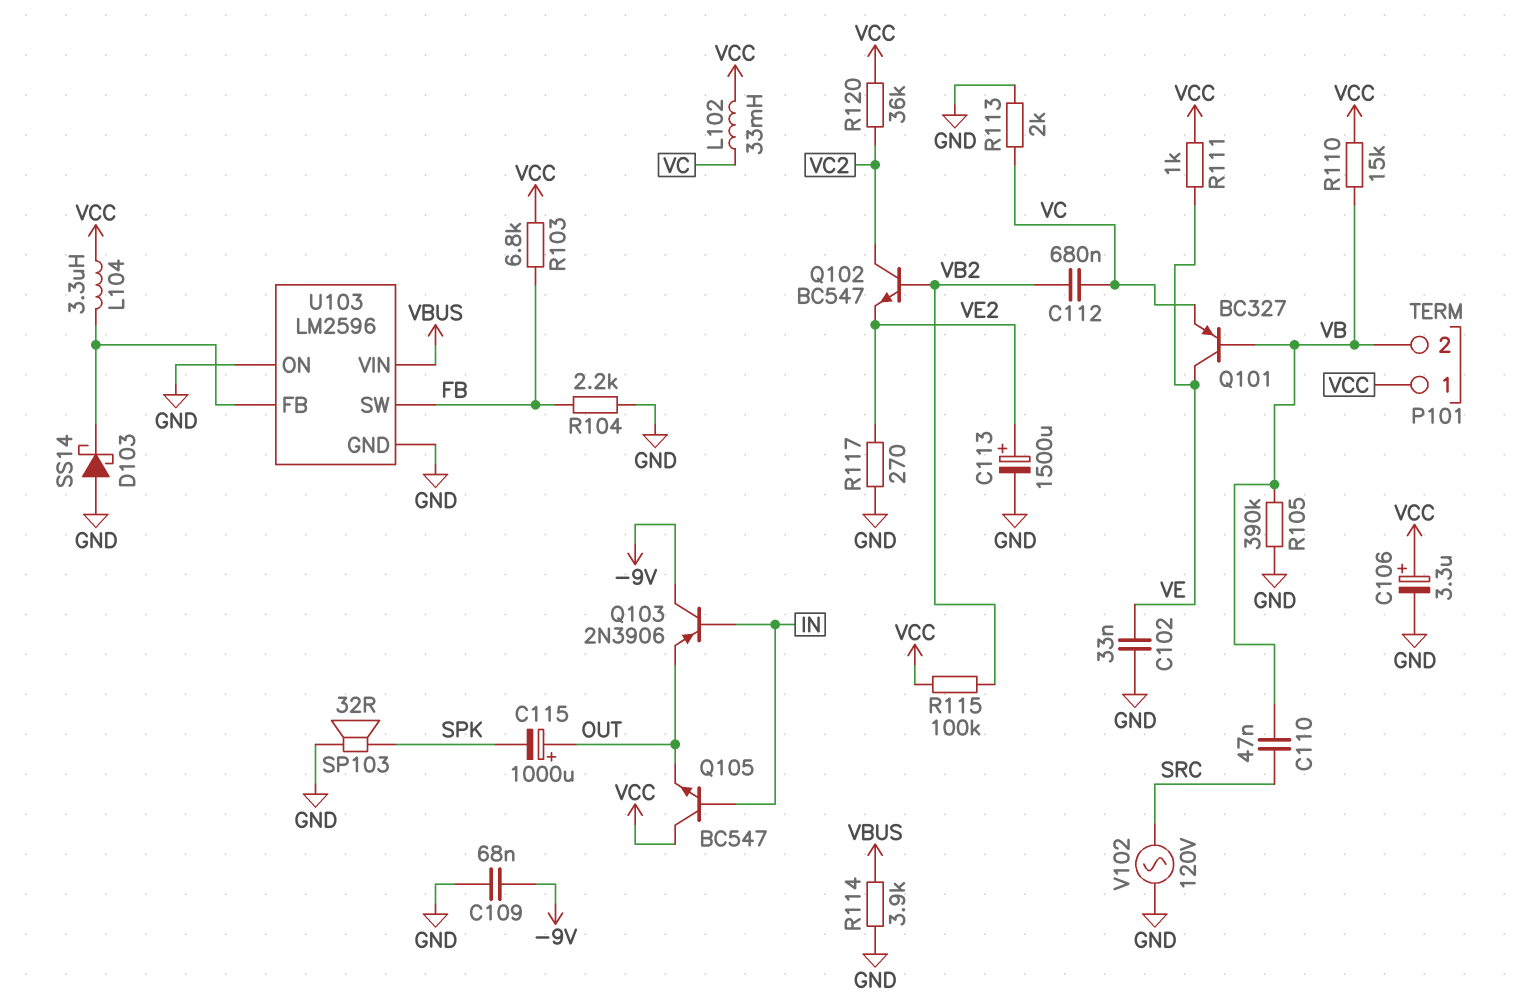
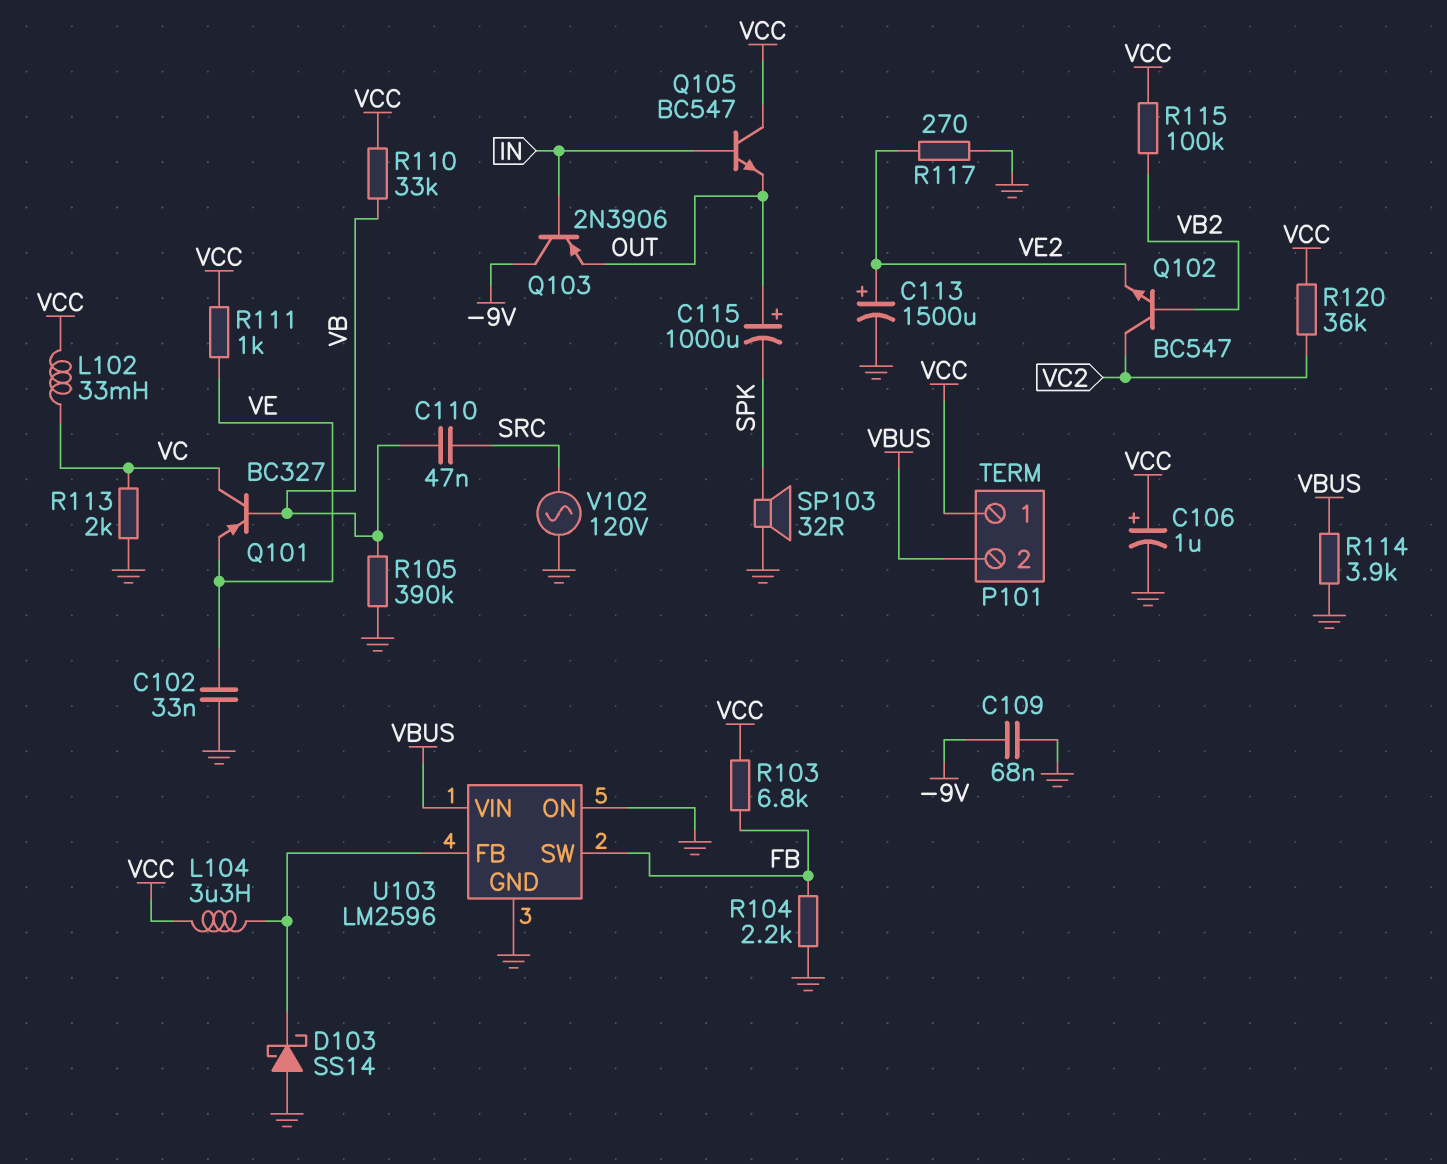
C106: 3.3uF (plus VCC, minus GND) -> 1uF (plus VCC, minus GND)
C112: 680nF (VB2, VC) -> none
P101 pin 2: VB -> VBUS
Q101: PNP BC327 (B VB, C VE, E VC) -> PNP BC327 (B VB, C VC, E VE)
R110: 15k (VB, VCC) -> 33k (VB, VCC)

